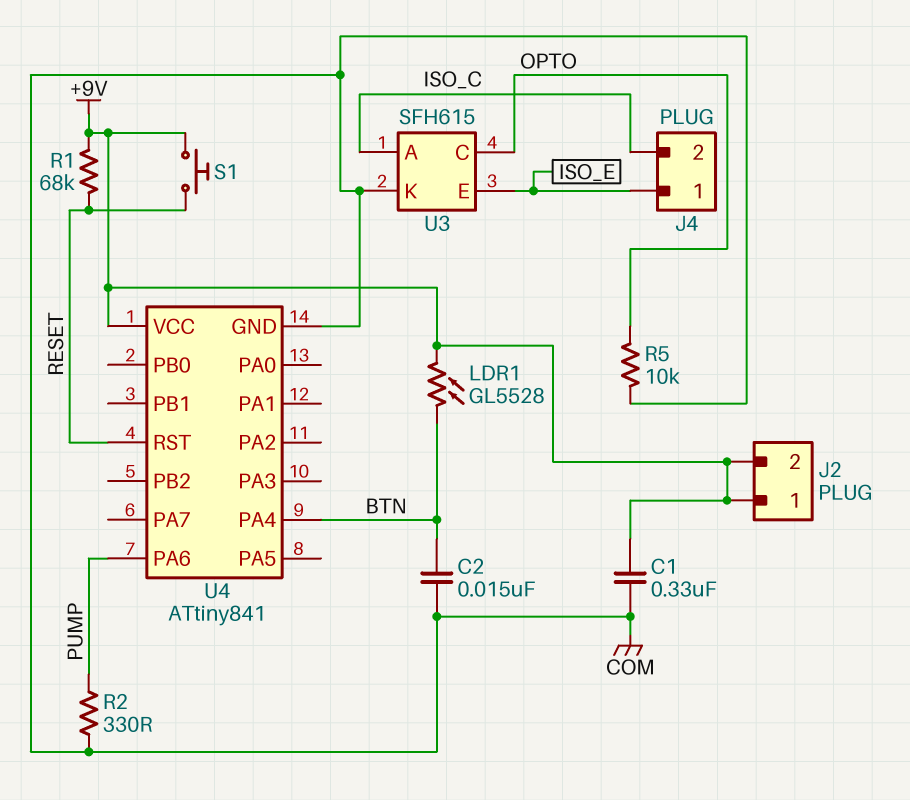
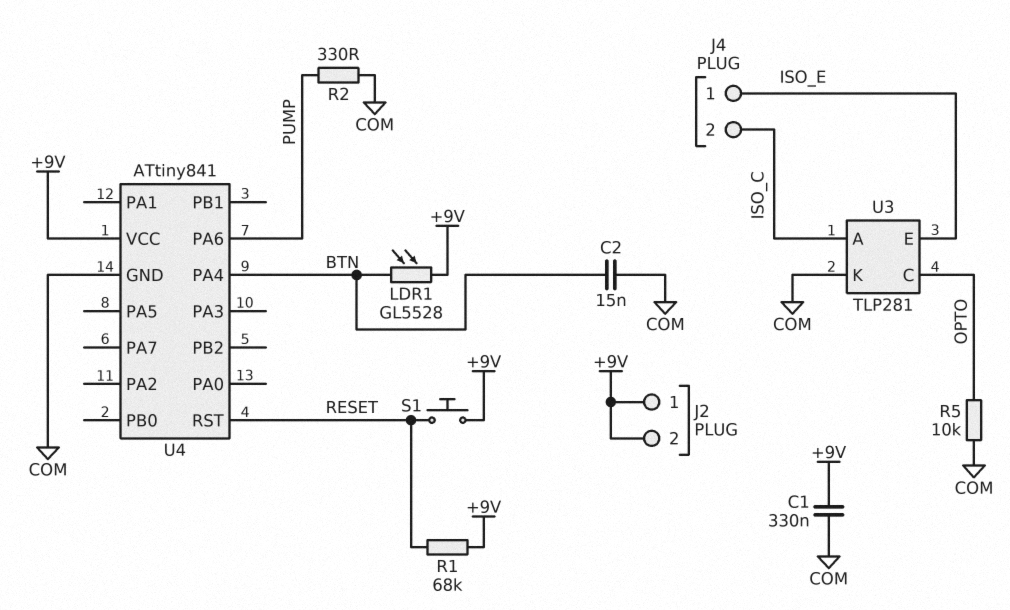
U3: SFH615 -> TLP281

